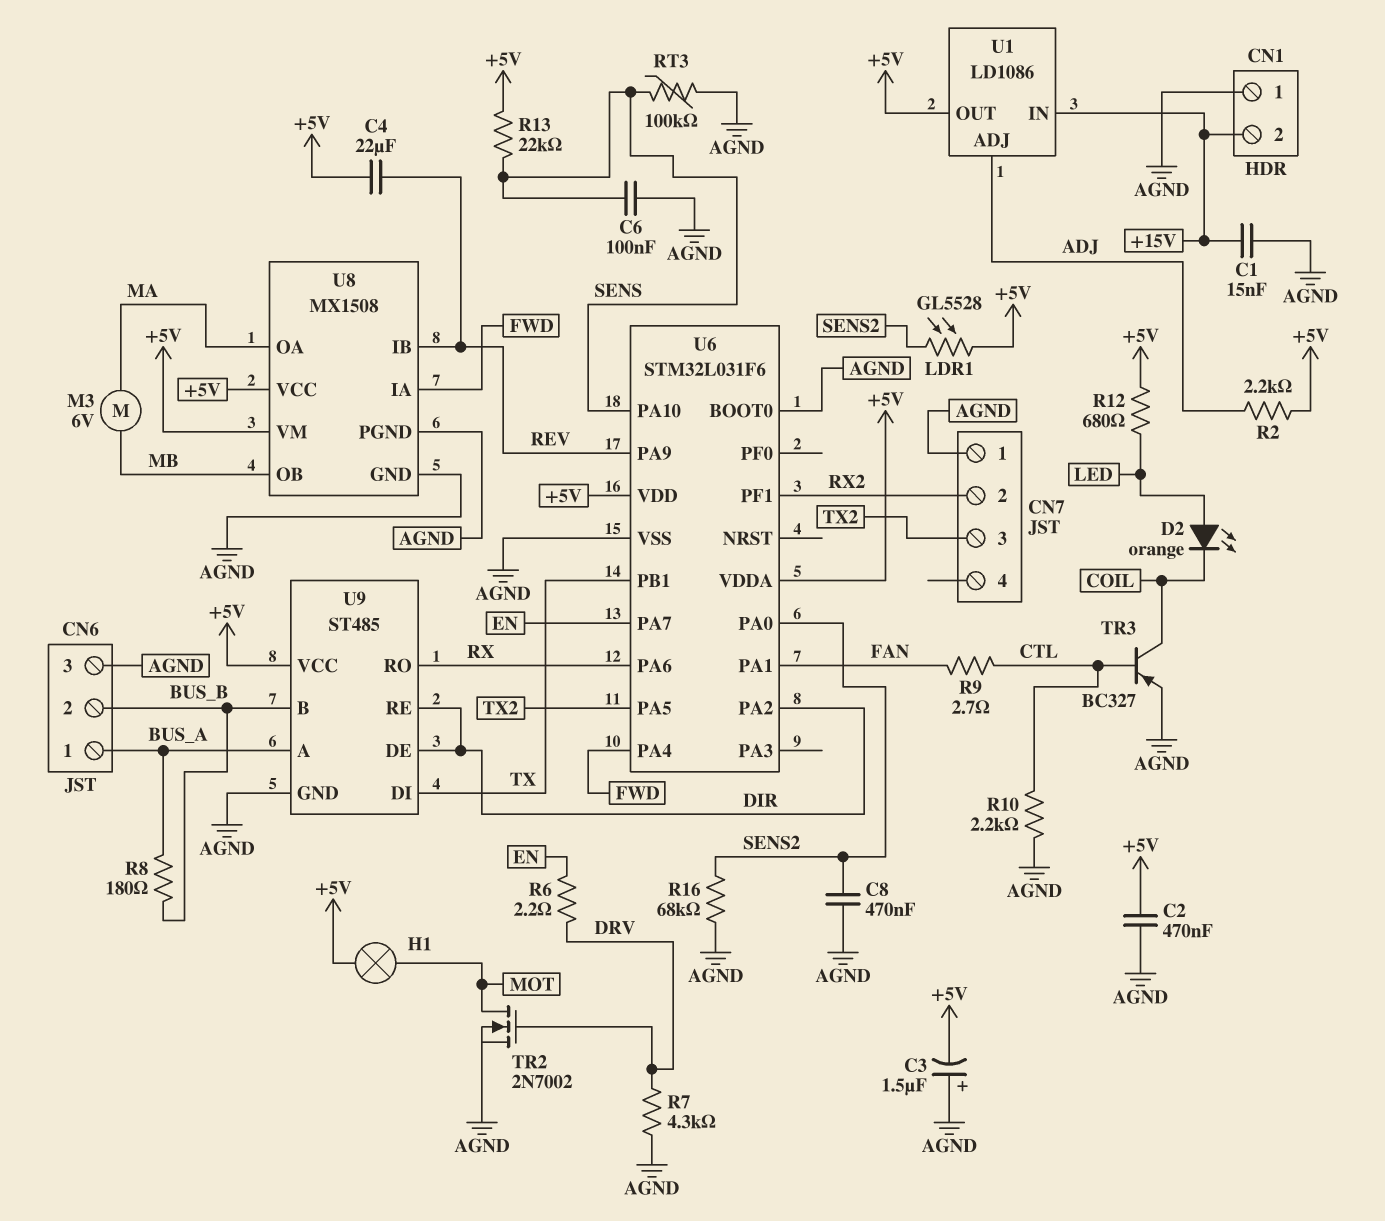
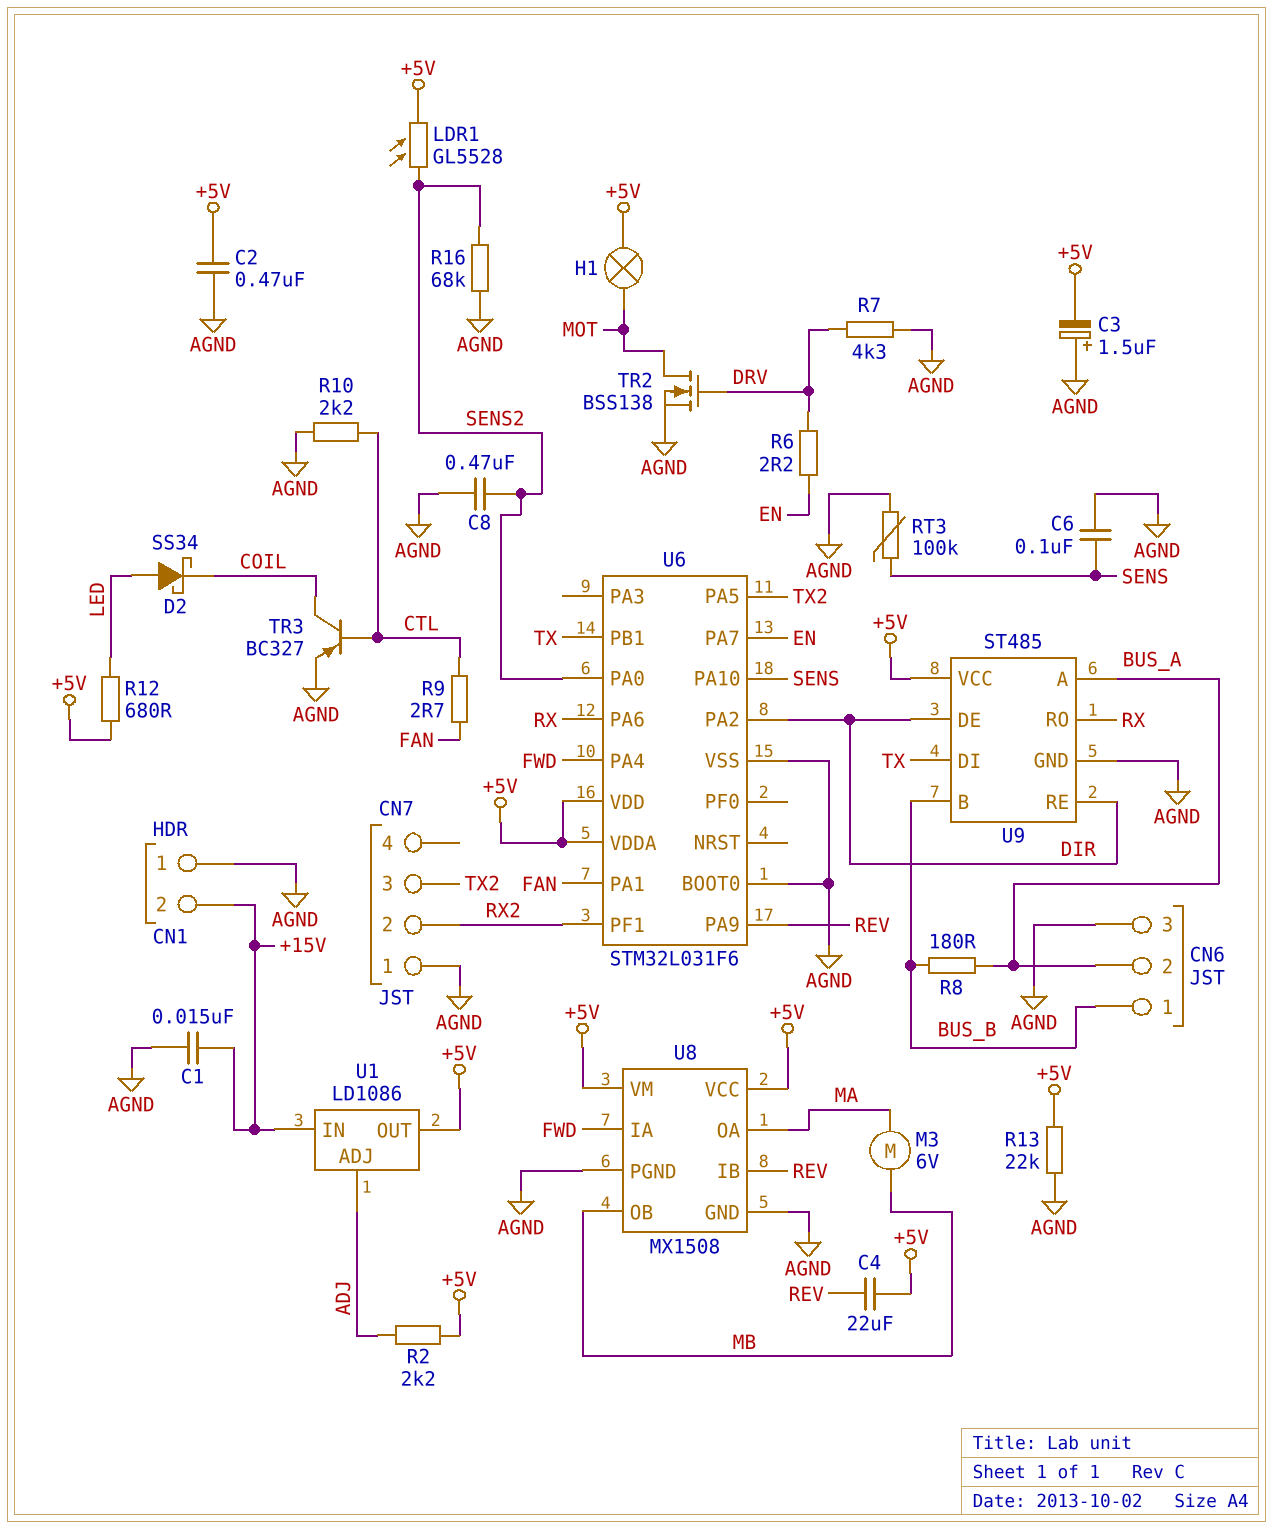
CN6 pin 1: BUS_A -> BUS_B
CN6 pin 2: BUS_B -> BUS_A
D2: LED orange (A LED, K COIL) -> schottky SS34 (A LED, K COIL)
R13: 22k (+5V, SENS) -> 22k (+5V, AGND)
TR2: NMOS 2N7002 (G DRV, D MOT, S AGND) -> NMOS BSS138 (G DRV, D MOT, S AGND)

